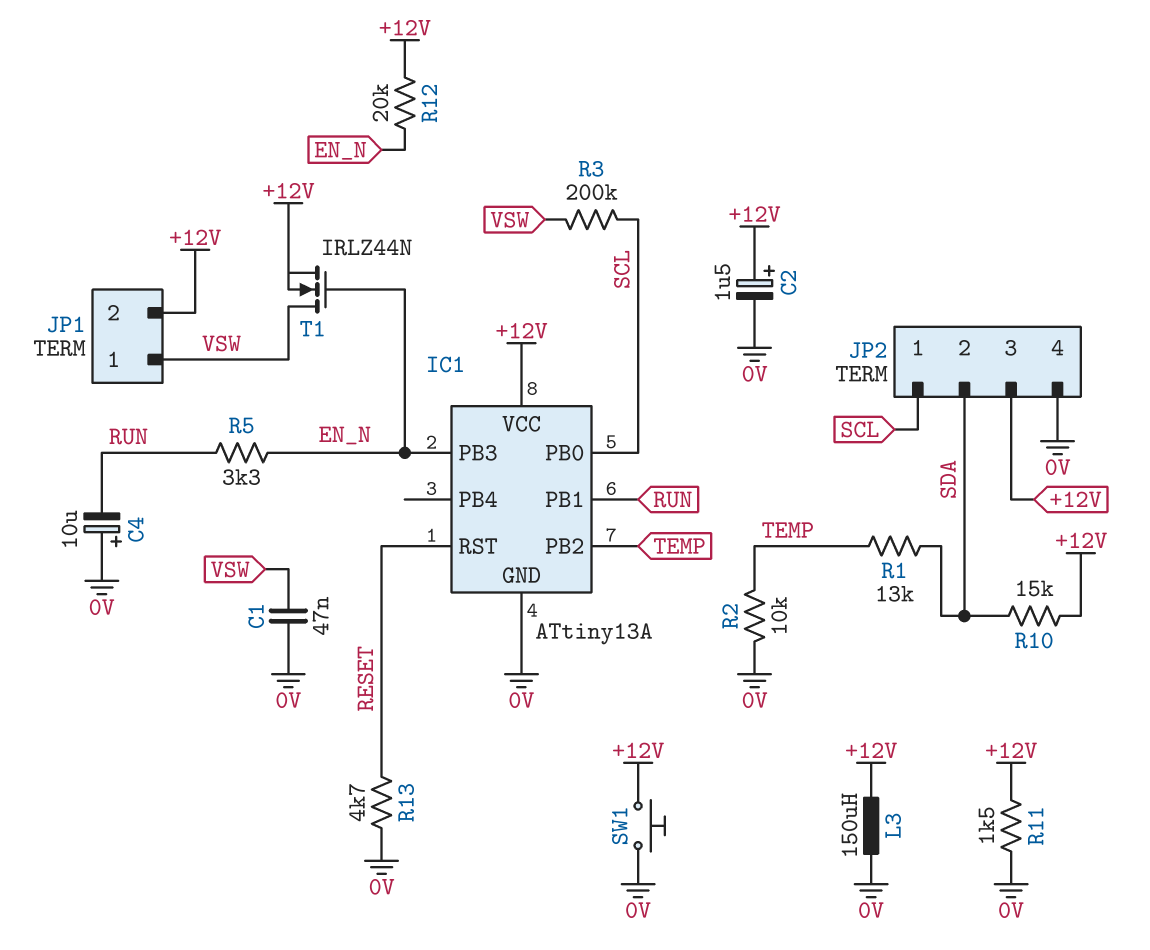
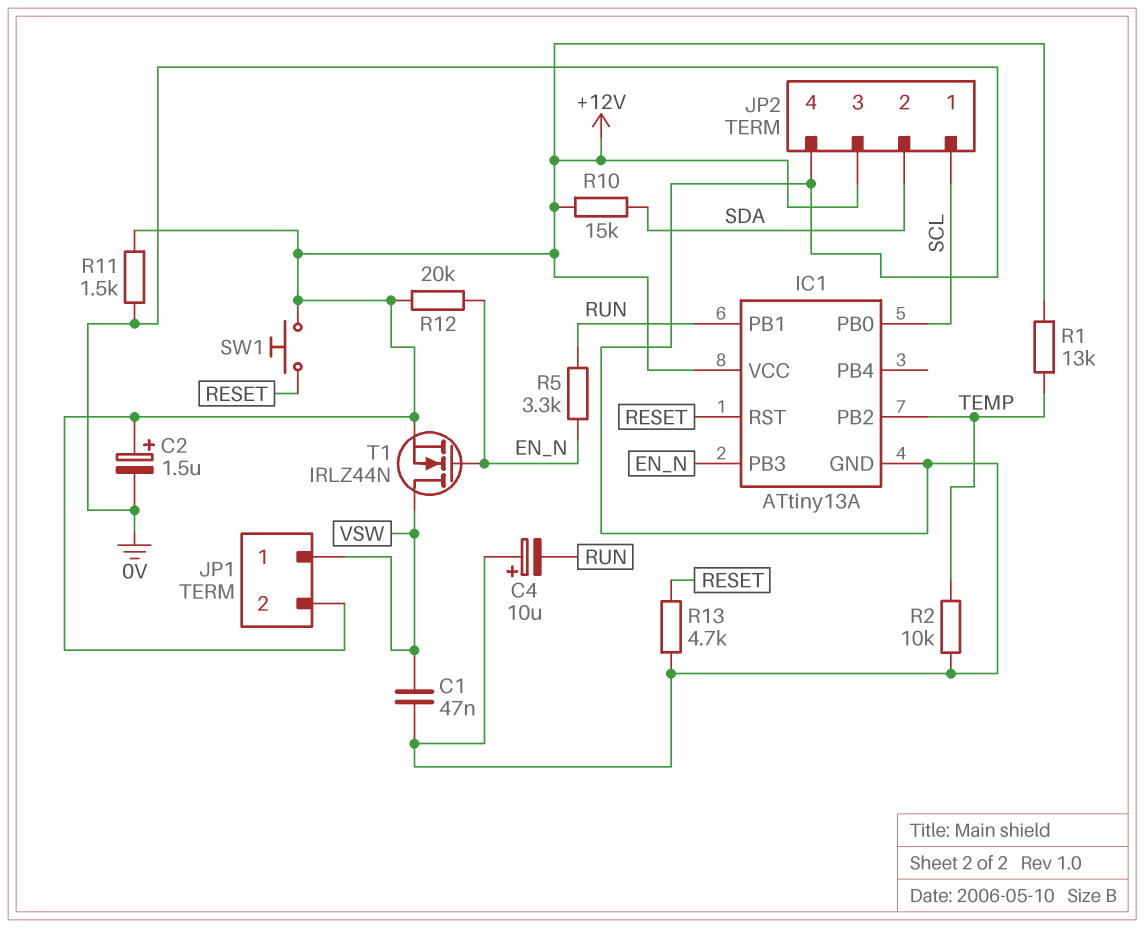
L3: 150uH (+12V, 0V) -> none
R1: 13k (SDA, TEMP) -> 13k (+12V, TEMP)
R3: 200k (SCL, VSW) -> none
SW1: button (+12V, 0V) -> button (+12V, RESET)

